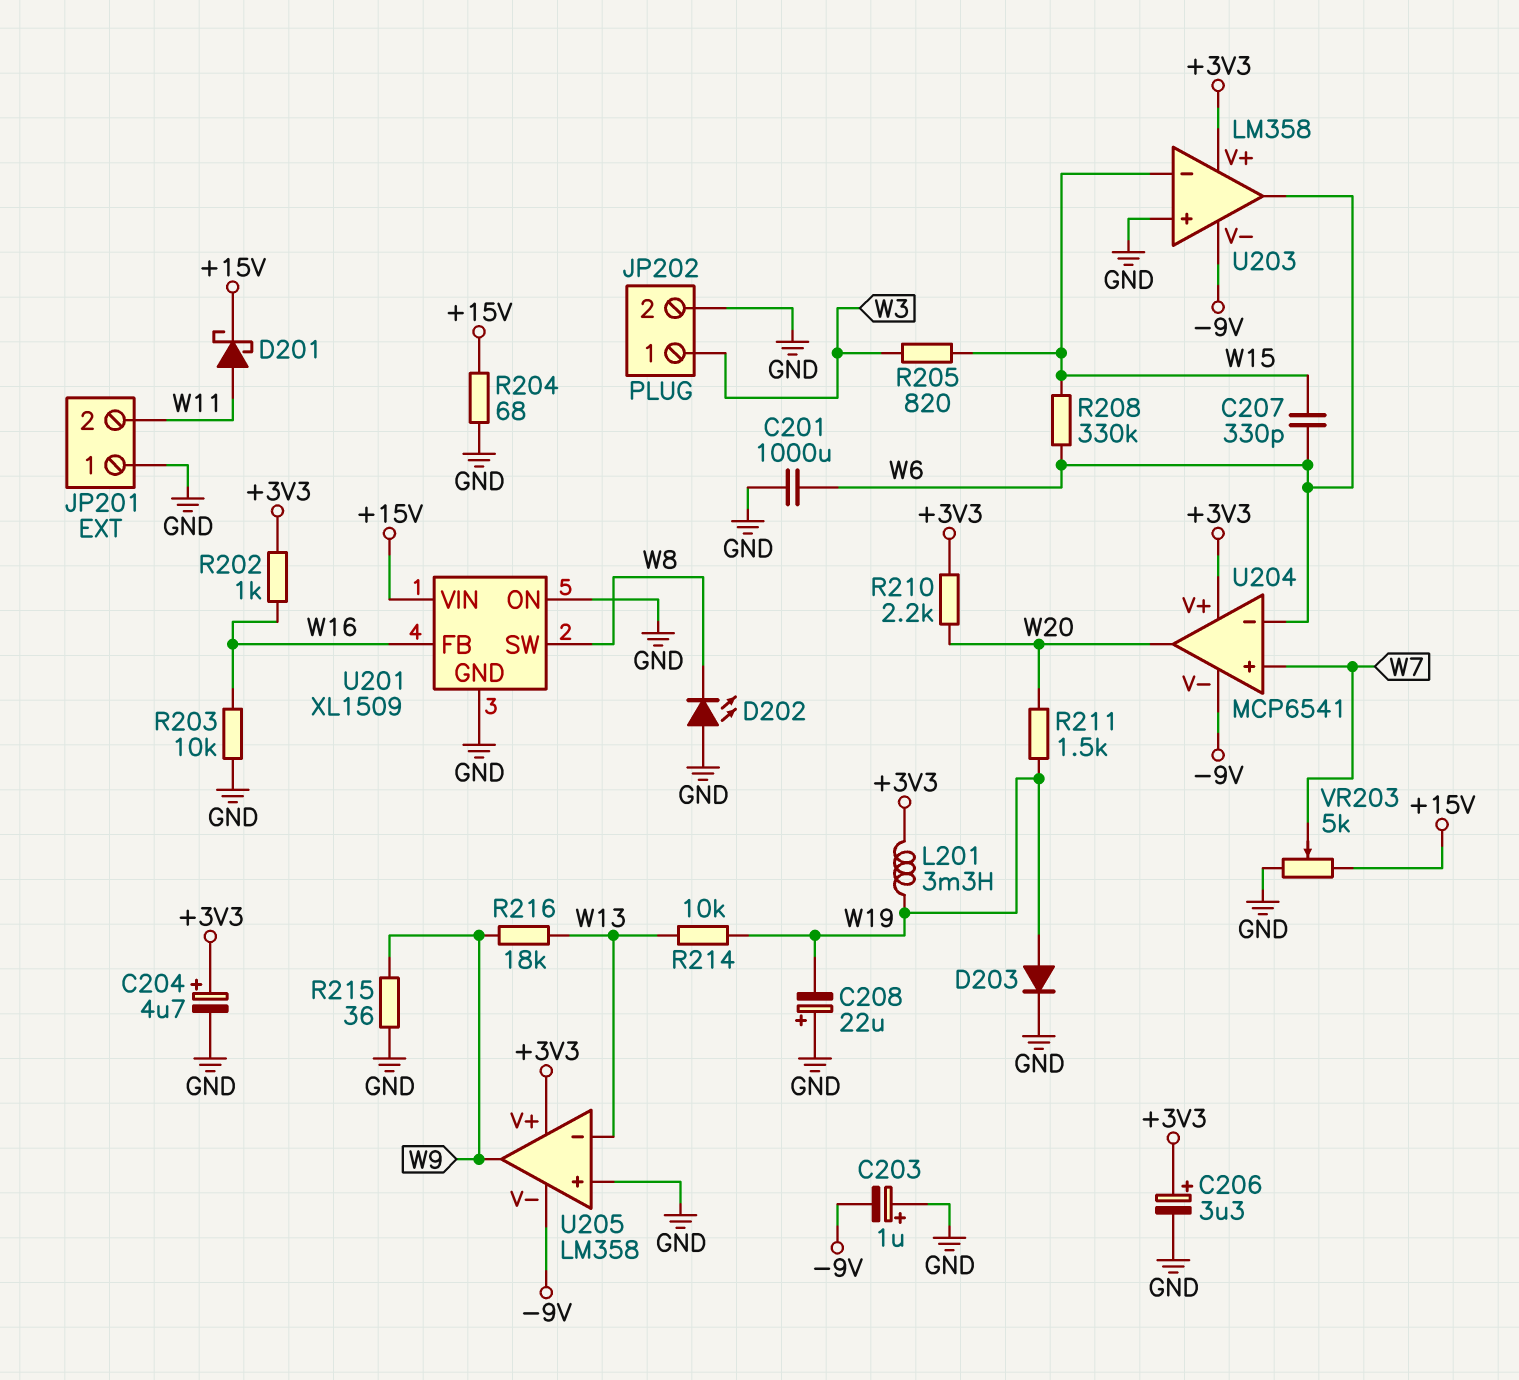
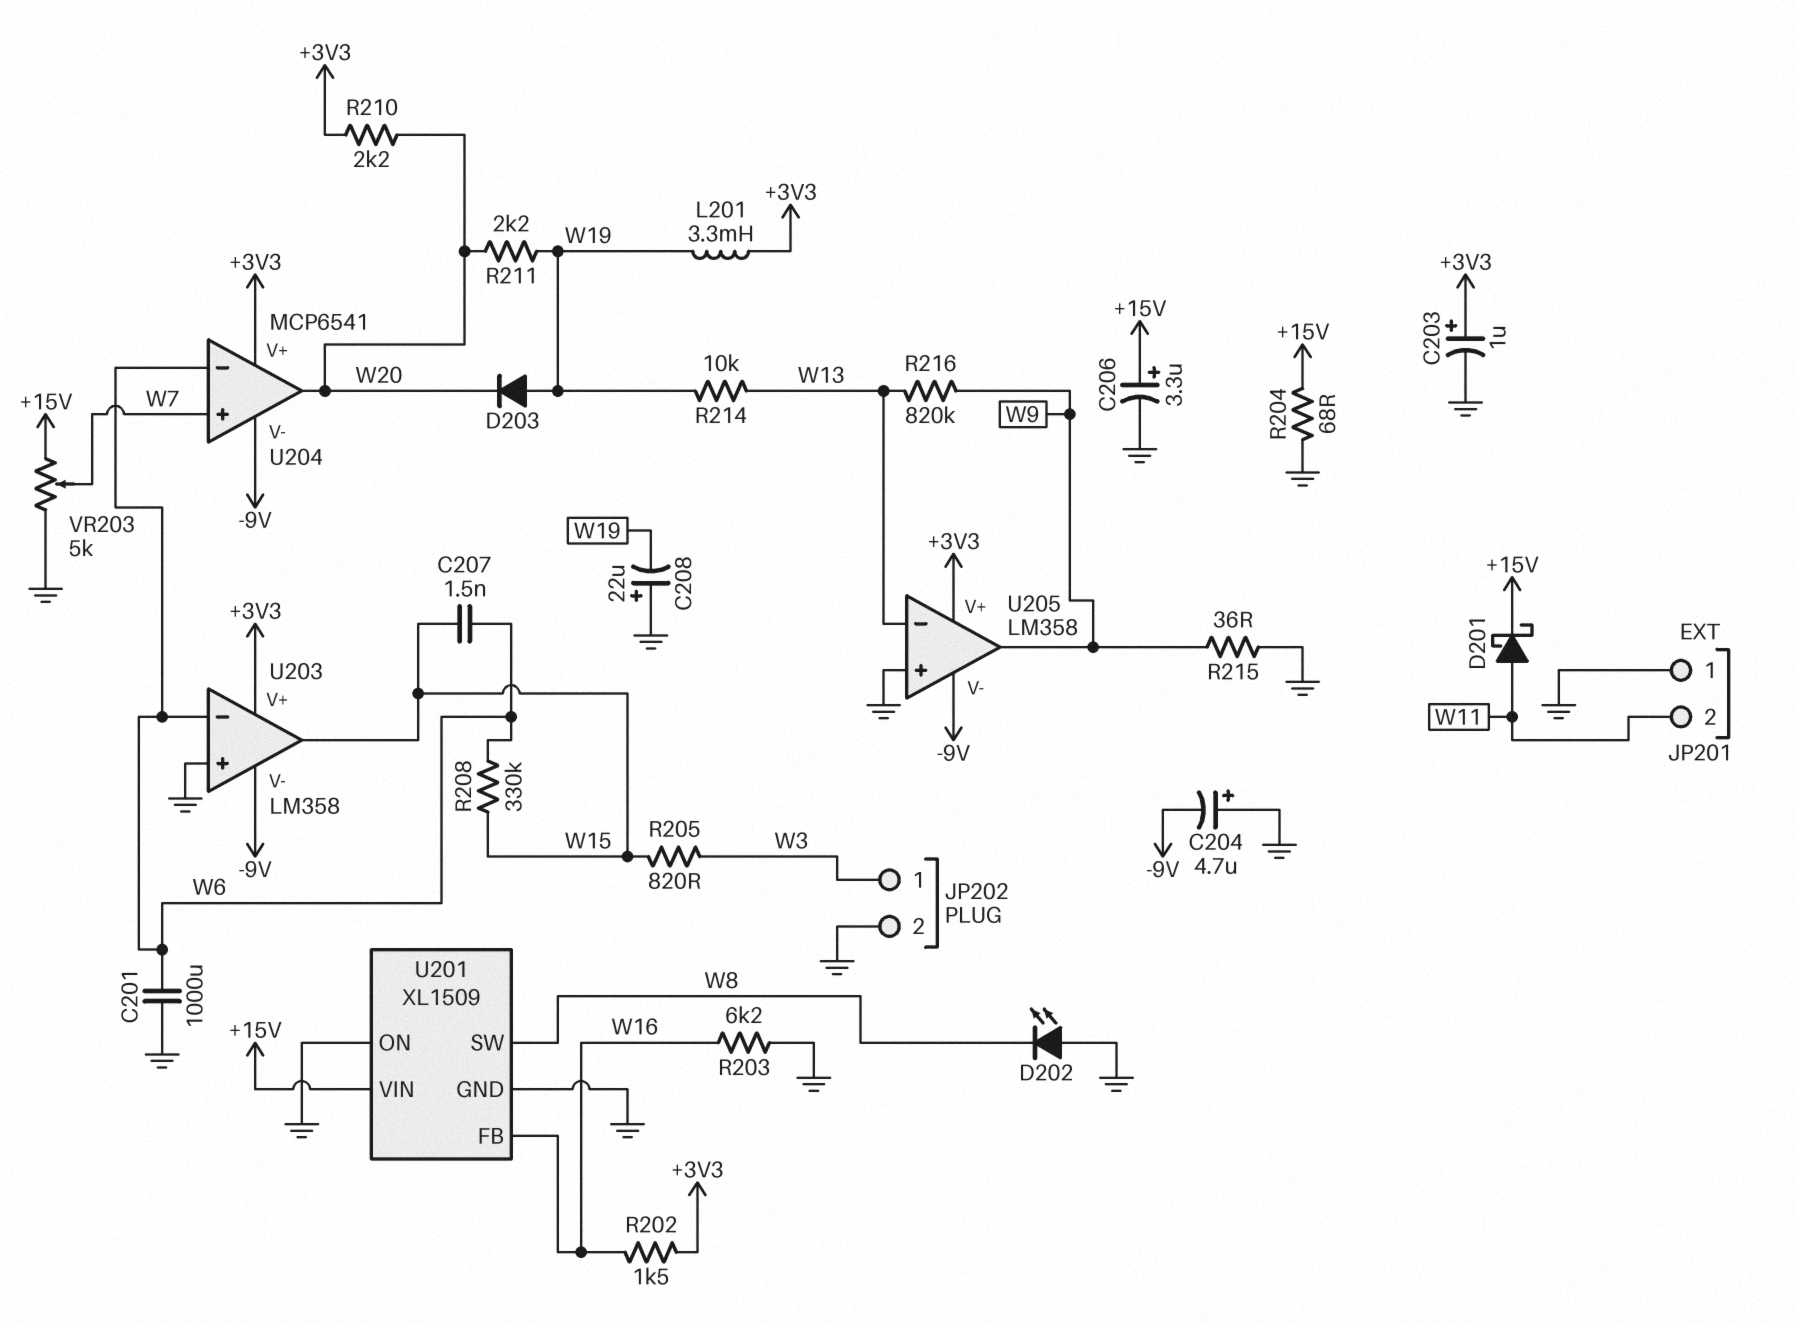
C203: 1uF (plus GND, minus -9V) -> 1uF (plus +3V3, minus GND)
C204: 4.7uF (plus +3V3, minus GND) -> 4.7uF (plus GND, minus -9V)
C206: 3.3uF (plus +3V3, minus GND) -> 3.3uF (plus +15V, minus GND)
C207: 330pF (W6, W15) -> 1.5nF (W6, W15)
D203: diode (A W19, K GND) -> diode (A W19, K W20)
R202: 1k (+3V3, W16) -> 1.5k (+3V3, W16)
R203: 10k (GND, W16) -> 6.2k (GND, W16)
R211: 1.5k (W19, W20) -> 2.2k (W19, W20)
R216: 18k (W9, W13) -> 820k (W9, W13)
U203 pin in-: W15 -> W6
U203 pin out: W6 -> W15

